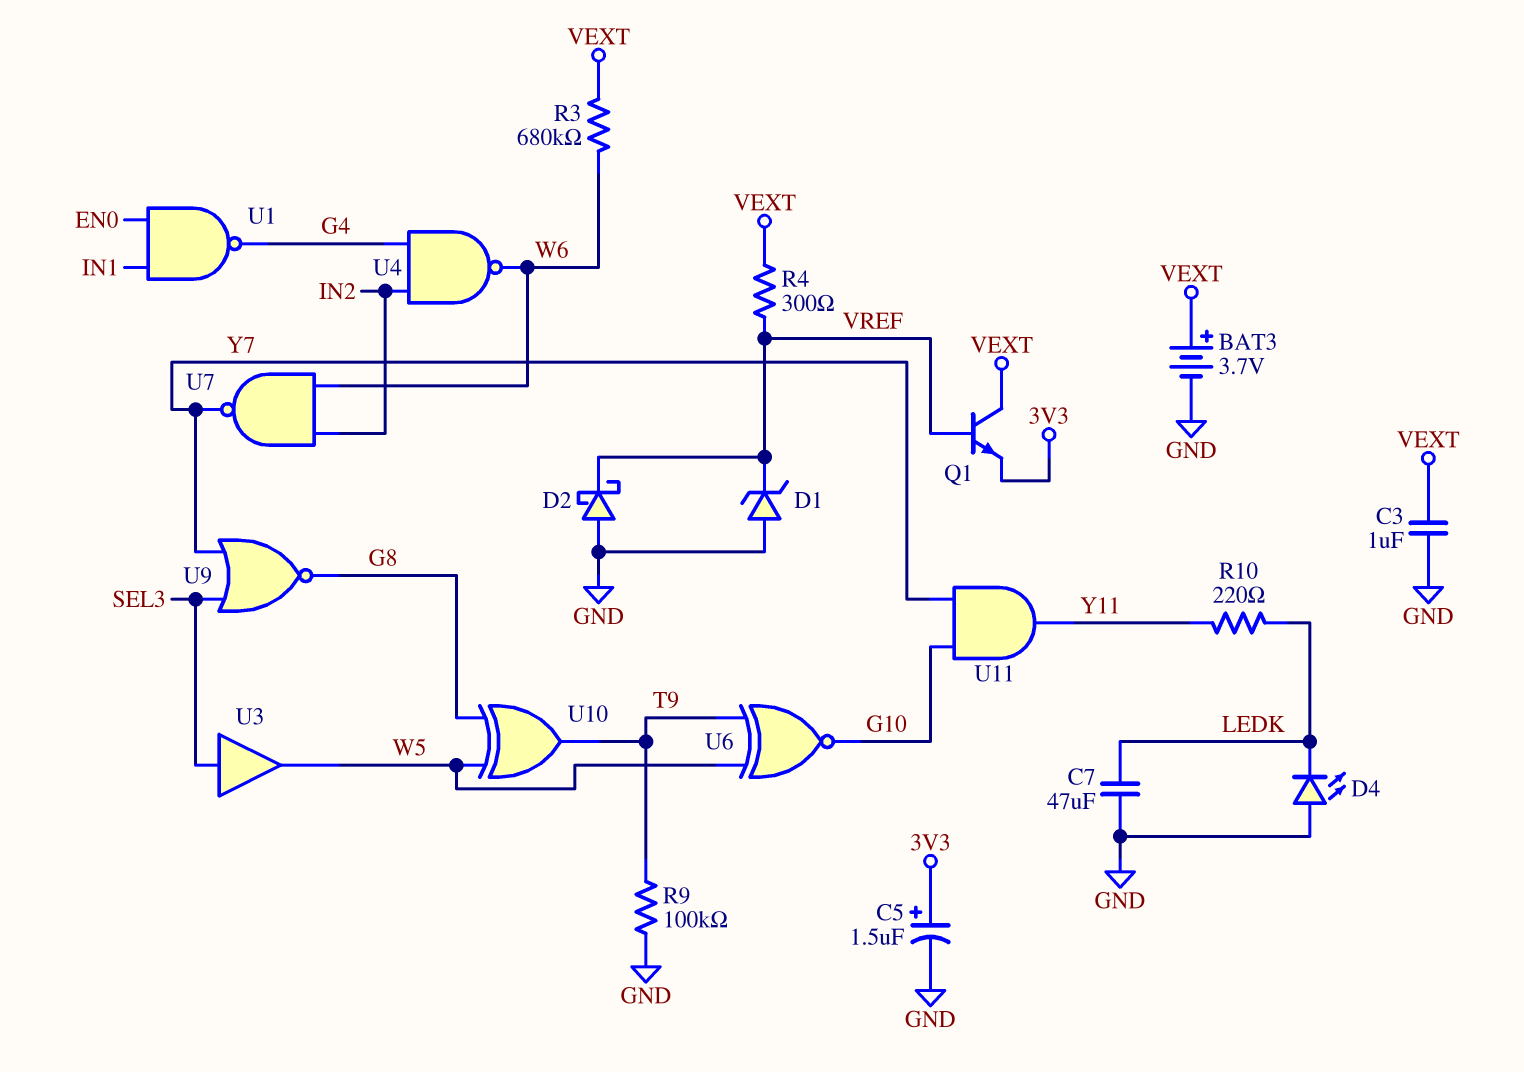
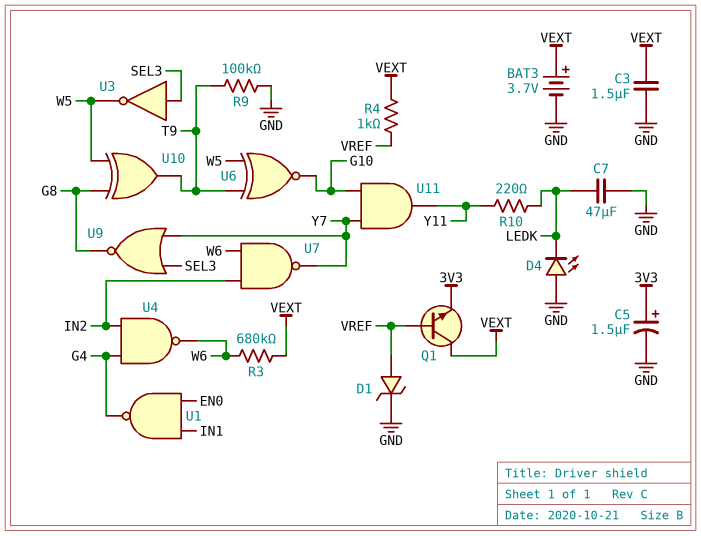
C3: 1uF (GND, VEXT) -> 1.5uF (GND, VEXT)
D1: zener (A GND, K VREF) -> zener (A VREF, K GND)
D2: schottky (A GND, K VREF) -> none
R4: 300 (VEXT, VREF) -> 1k (VEXT, VREF)
U3: buffer (in SEL3, out W5) -> NOT (in SEL3, out W5)

